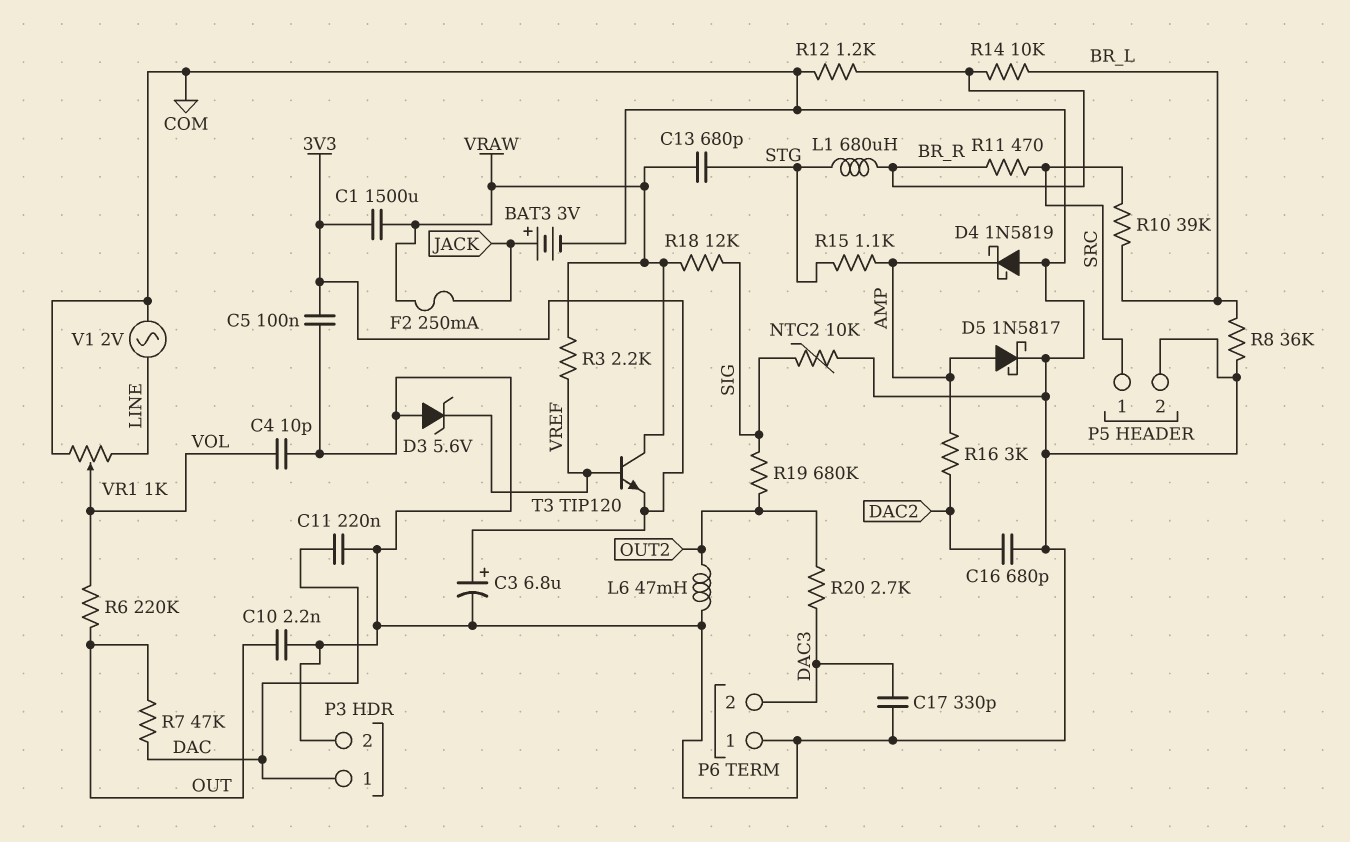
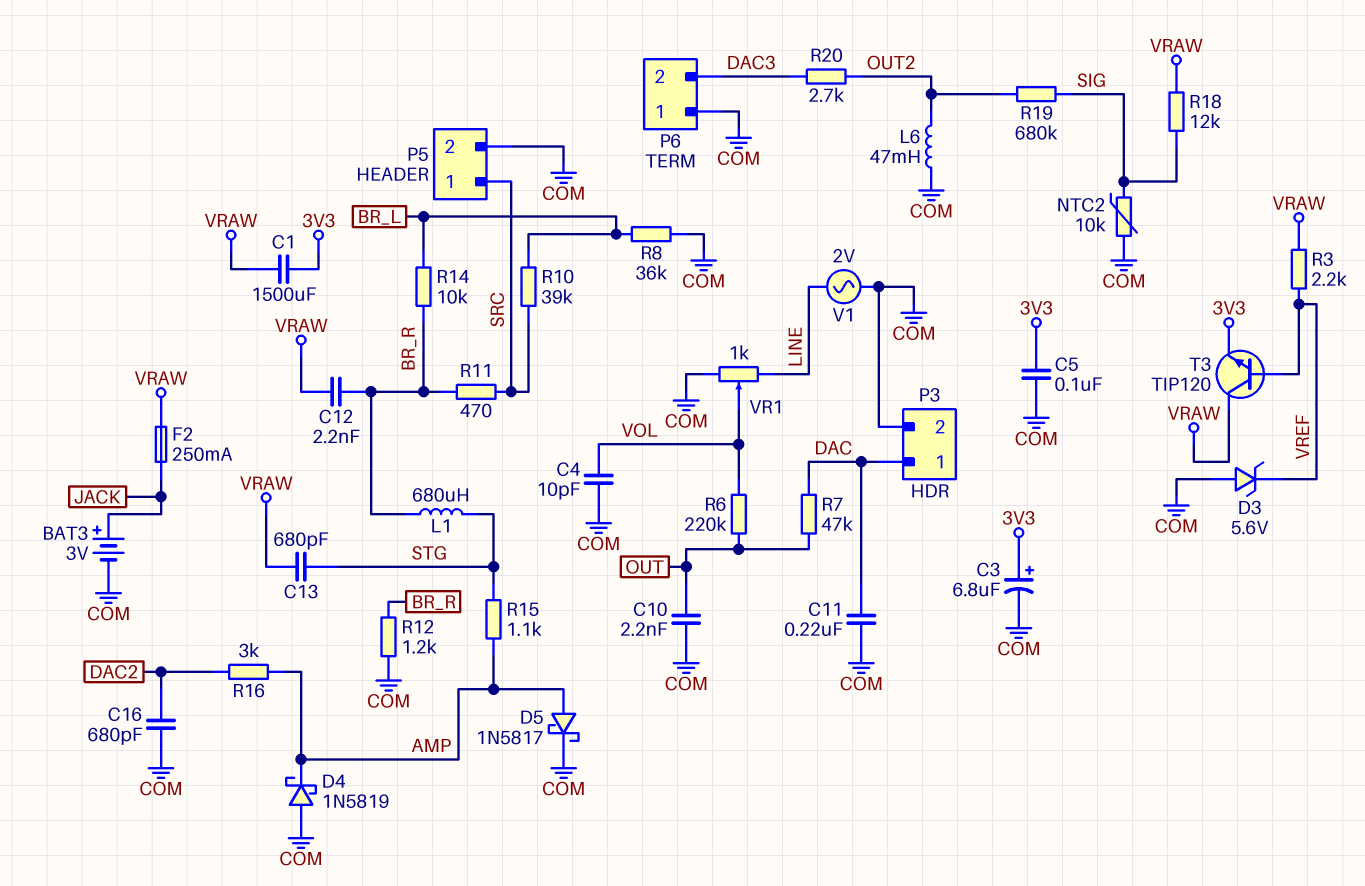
C12: none -> 2.2nF (BR_R, VRAW)
C17: 330pF (COM, DAC3) -> none

